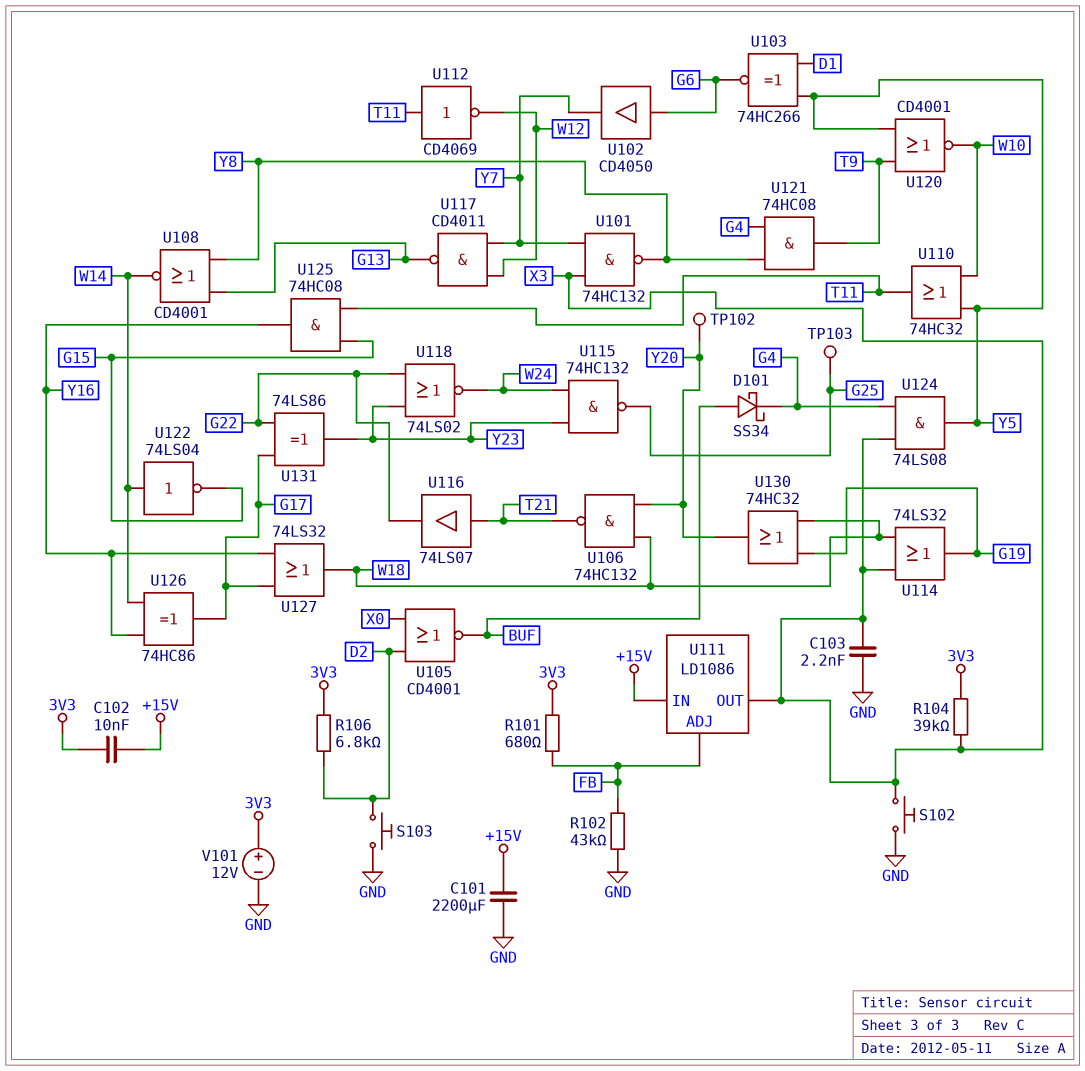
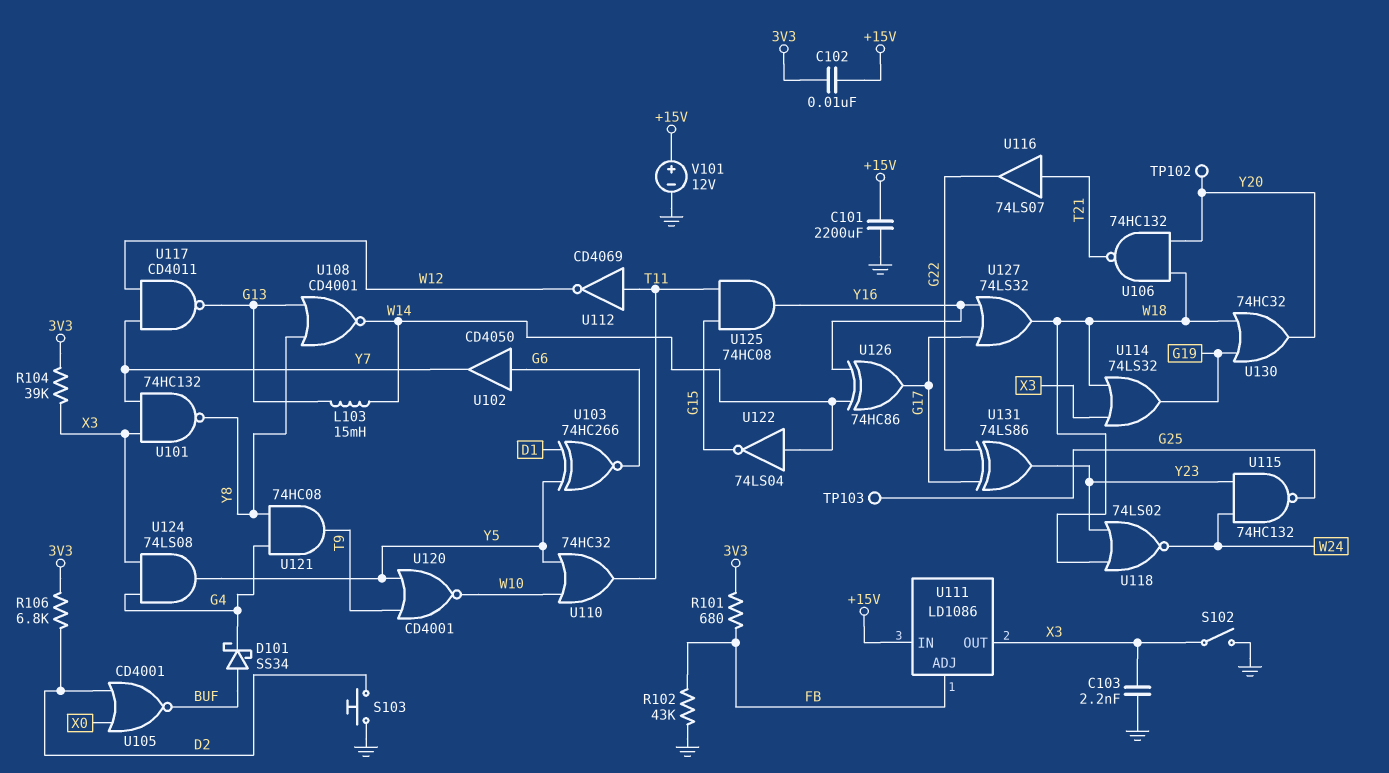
L103: none -> 15mH (G13, W14)
S102: button (GND, X3) -> switch (GND, X3)
U118: NOR 74LS02 (in G22, in Y23, out W24) -> NOR 74LS02 (in W18, in Y23, out W24)
V101: 12V (plus 3V3, minus GND) -> 12V (plus +15V, minus GND)

